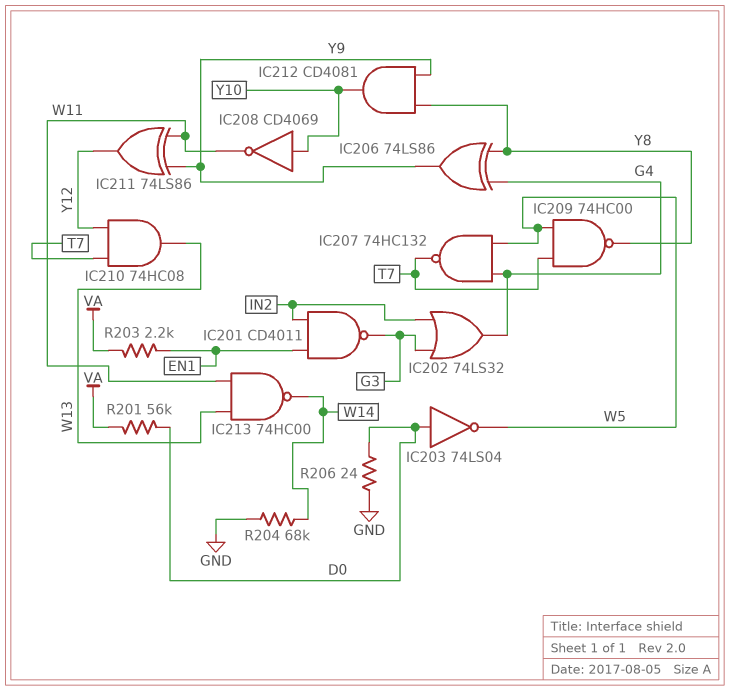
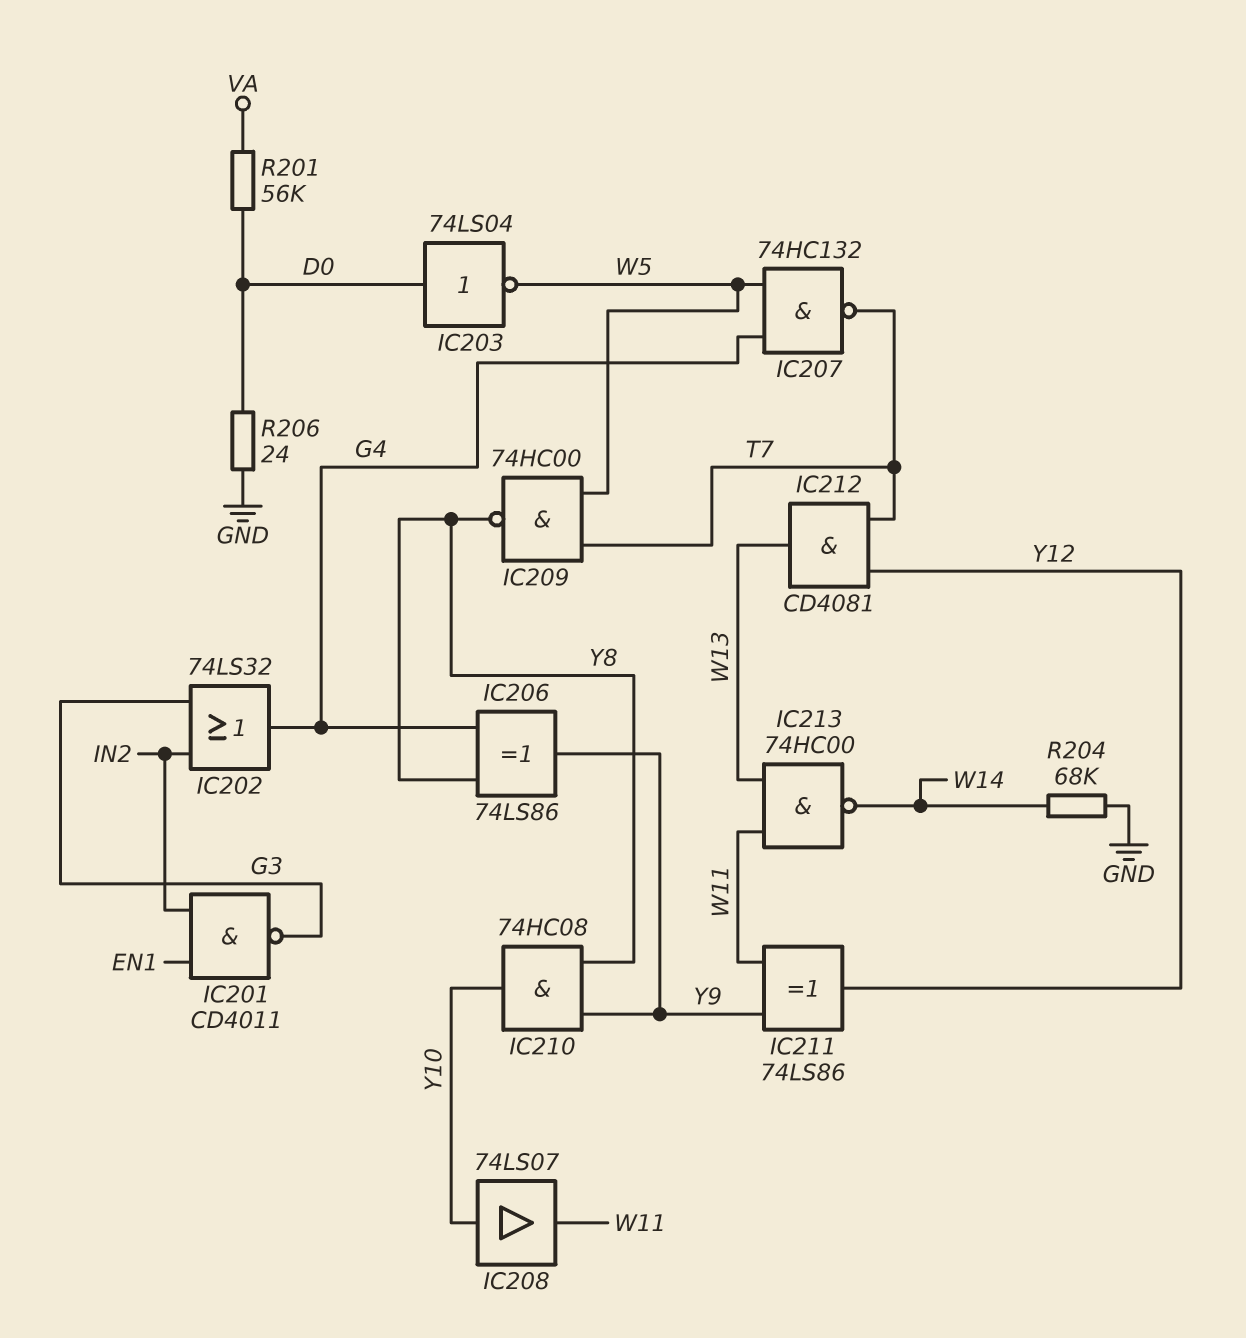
IC208: NOT CD4069 (in Y10, out W11) -> buffer 74LS07 (in Y10, out W11)
IC210: AND 74HC08 (in T7, in Y12, out W13) -> AND 74HC08 (in Y8, in Y9, out Y10)
IC212: AND CD4081 (in Y8, in Y9, out Y10) -> AND CD4081 (in T7, in Y12, out W13)
R203: 2.2k (EN1, VA) -> none

